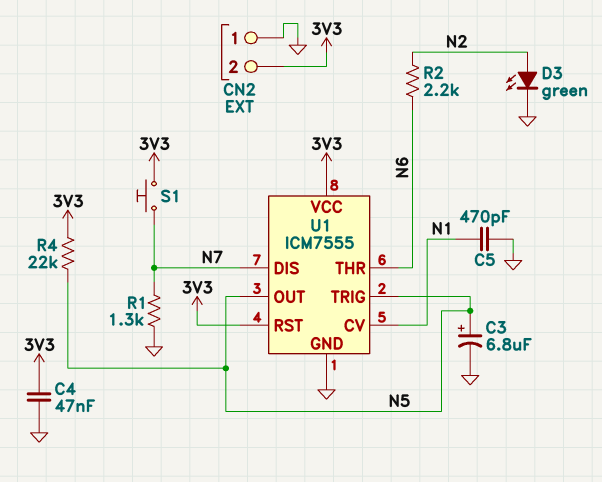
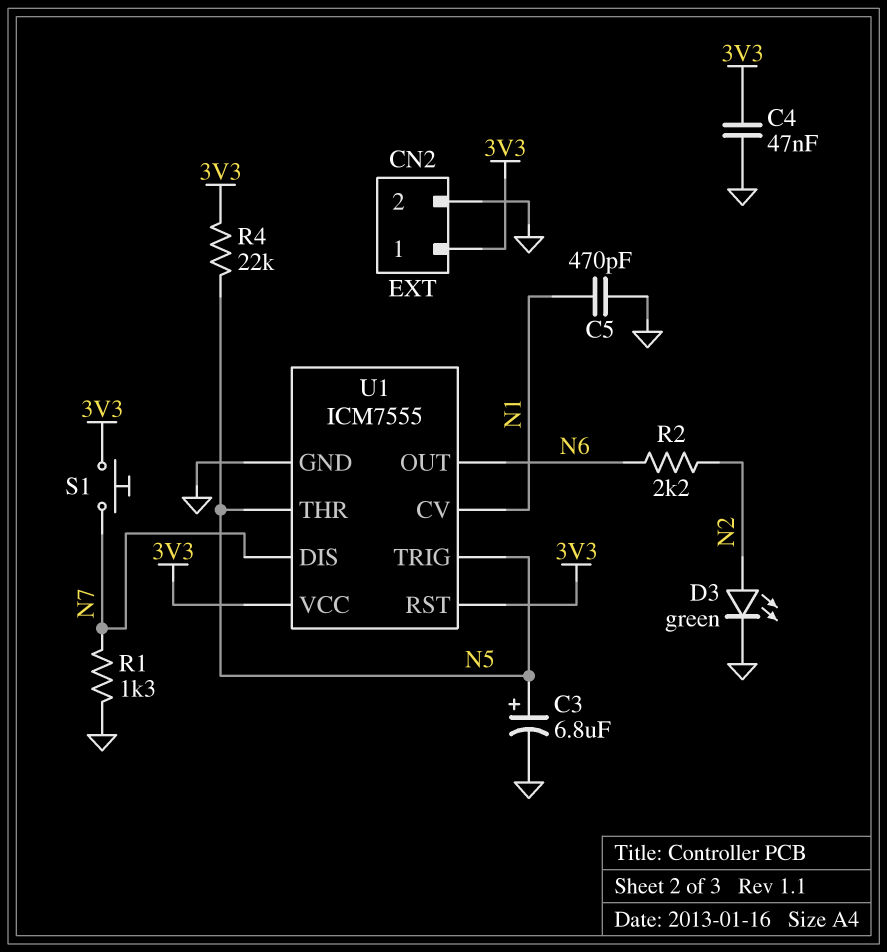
CN2 pin 1: GND -> 3V3
CN2 pin 2: 3V3 -> GND
U1 pin OUT: N5 -> N6
U1 pin THR: N6 -> N5

